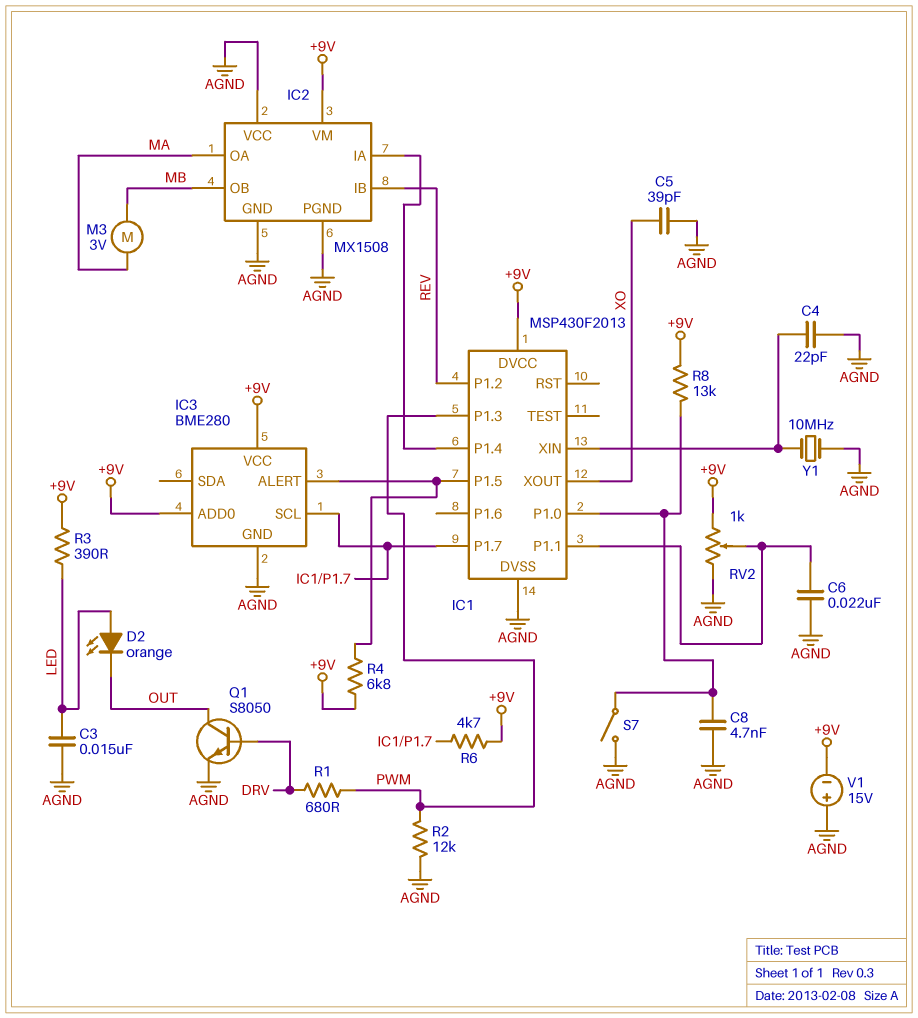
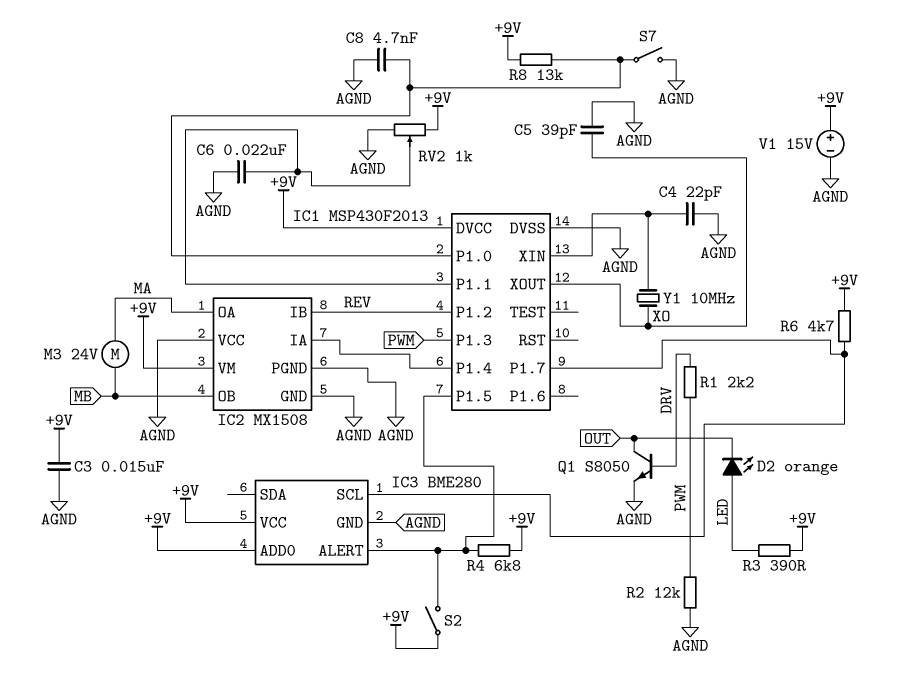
C3: 15nF (AGND, LED) -> 15nF (+9V, AGND)
M3: motor 3V (MA, MB) -> motor 24V (MA, MB)
R1: 680 (DRV, PWM) -> 2.2k (DRV, PWM)
S2: none -> switch (+9V, IC1/P1.5)
V1: 15V (plus AGND, minus +9V) -> 15V (plus +9V, minus AGND)
Y1: 10MHz (AGND, IC1/XIN) -> 10MHz (IC1/XIN, XO)

